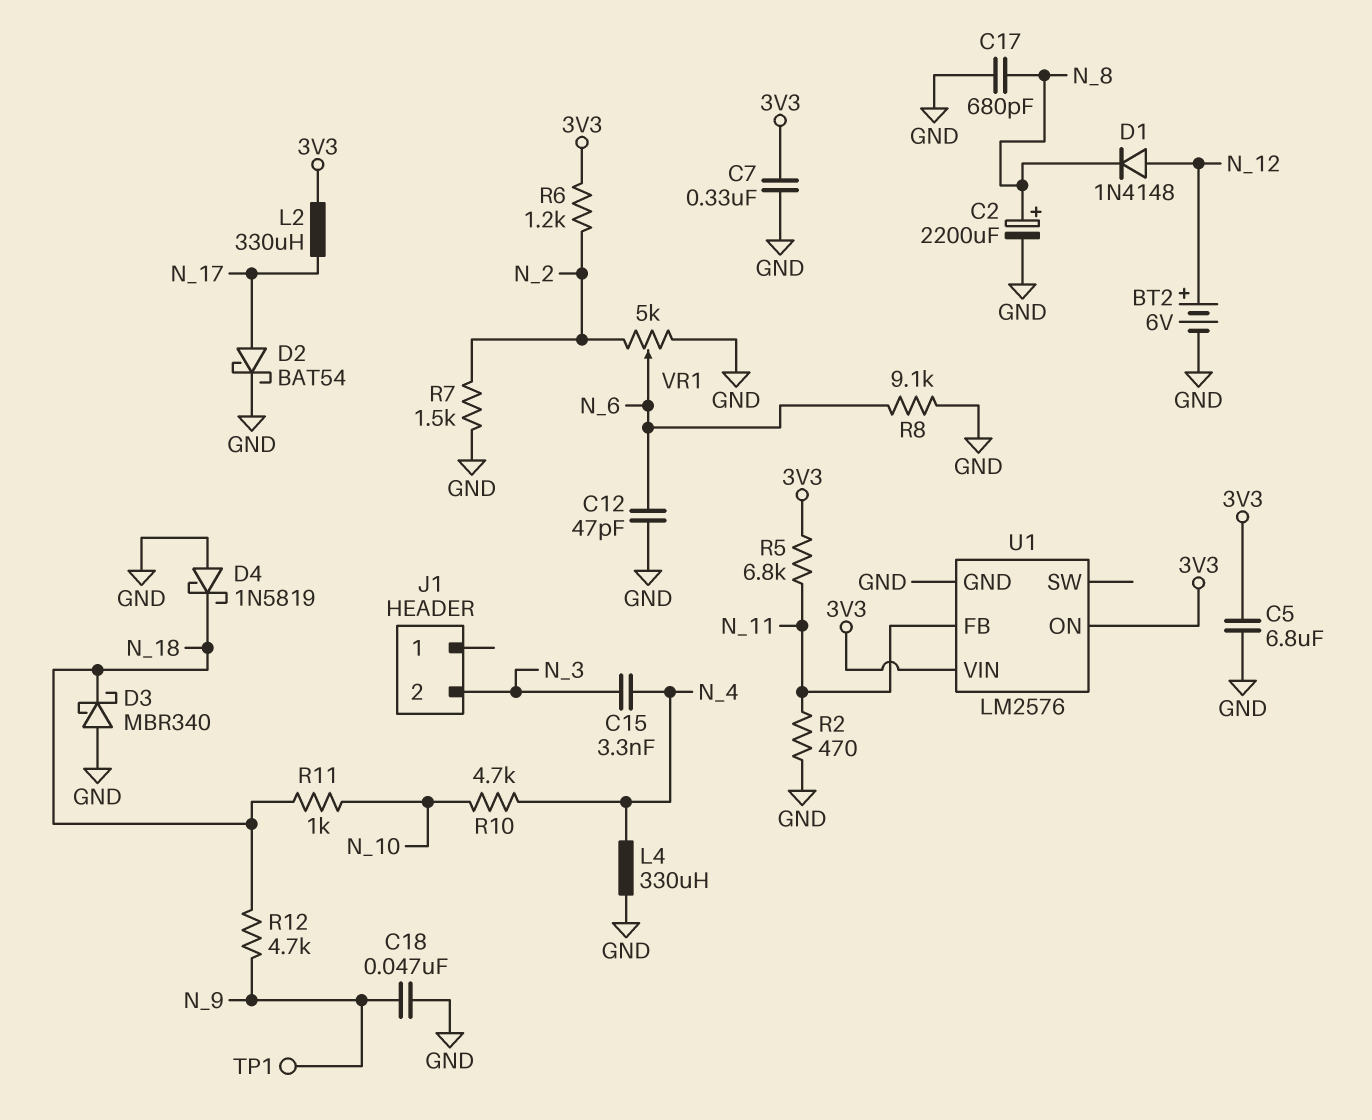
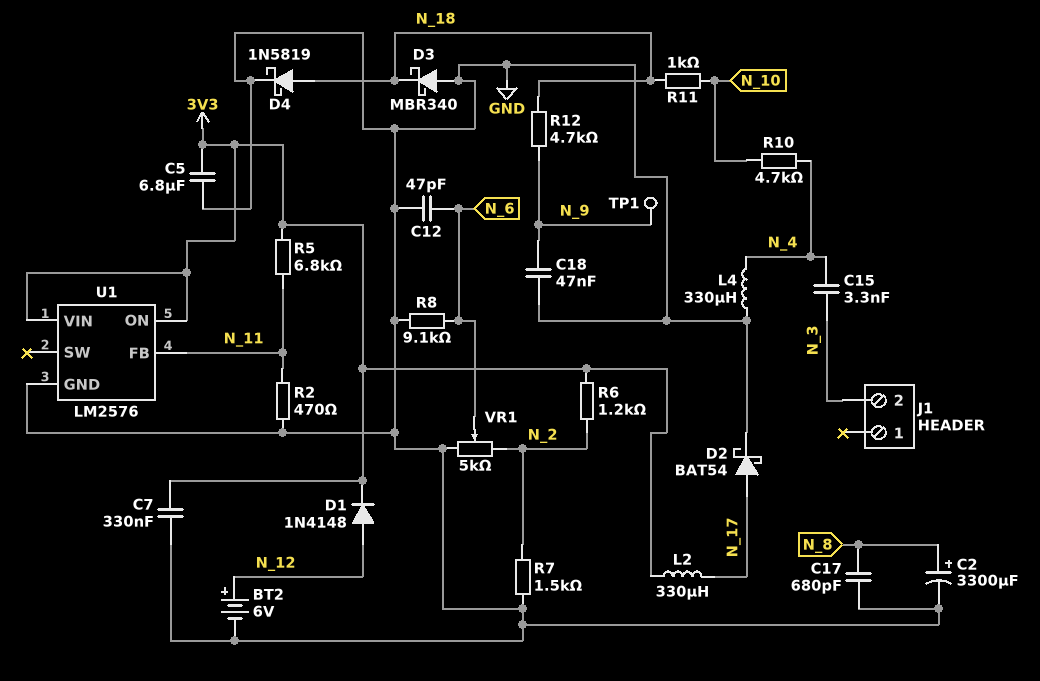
C2: 2200uF (plus N_8, minus GND) -> 3300uF (plus N_8, minus GND)
D1: diode 1N4148 (A N_12, K N_8) -> diode 1N4148 (A N_12, K 3V3)
D4: schottky 1N5819 (A GND, K N_18) -> schottky 1N5819 (A N_18, K GND)

